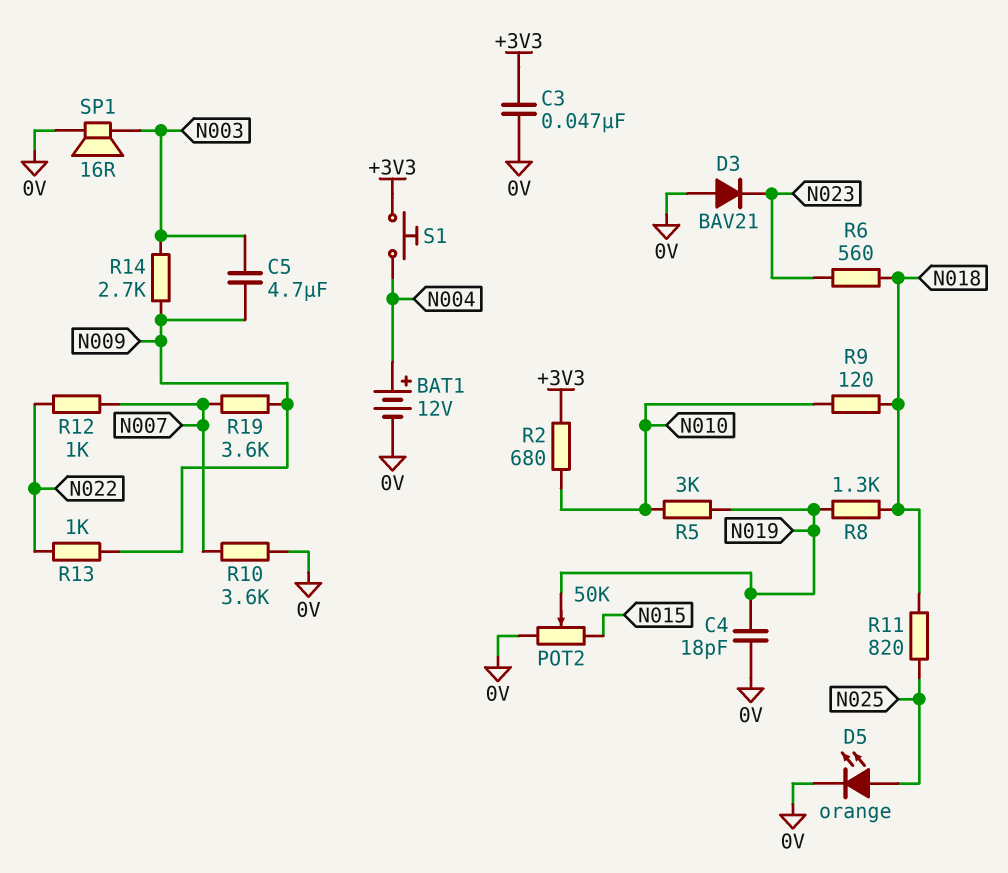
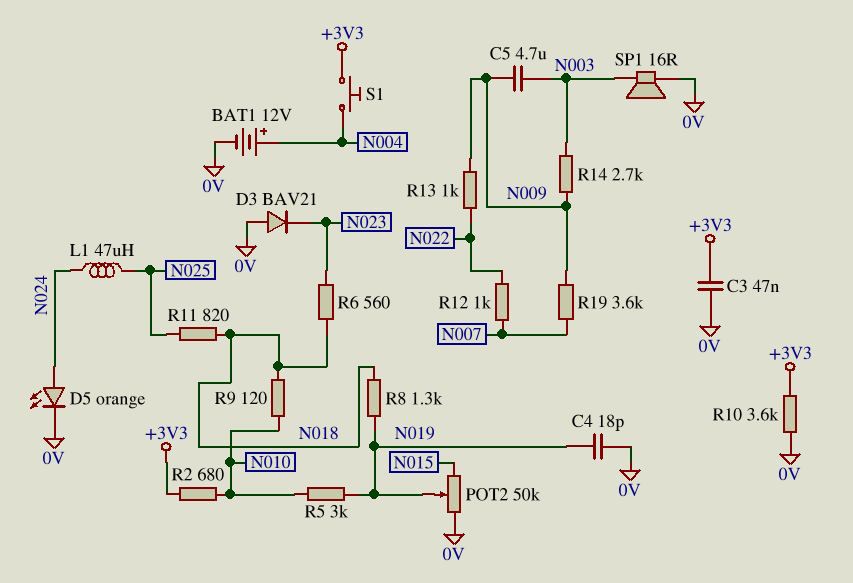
D5: LED orange (A N025, K 0V) -> LED orange (A N024, K 0V)
L1: none -> 47uH (N024, N025)
R10: 3.6k (0V, N007) -> 3.6k (+3V3, 0V)

